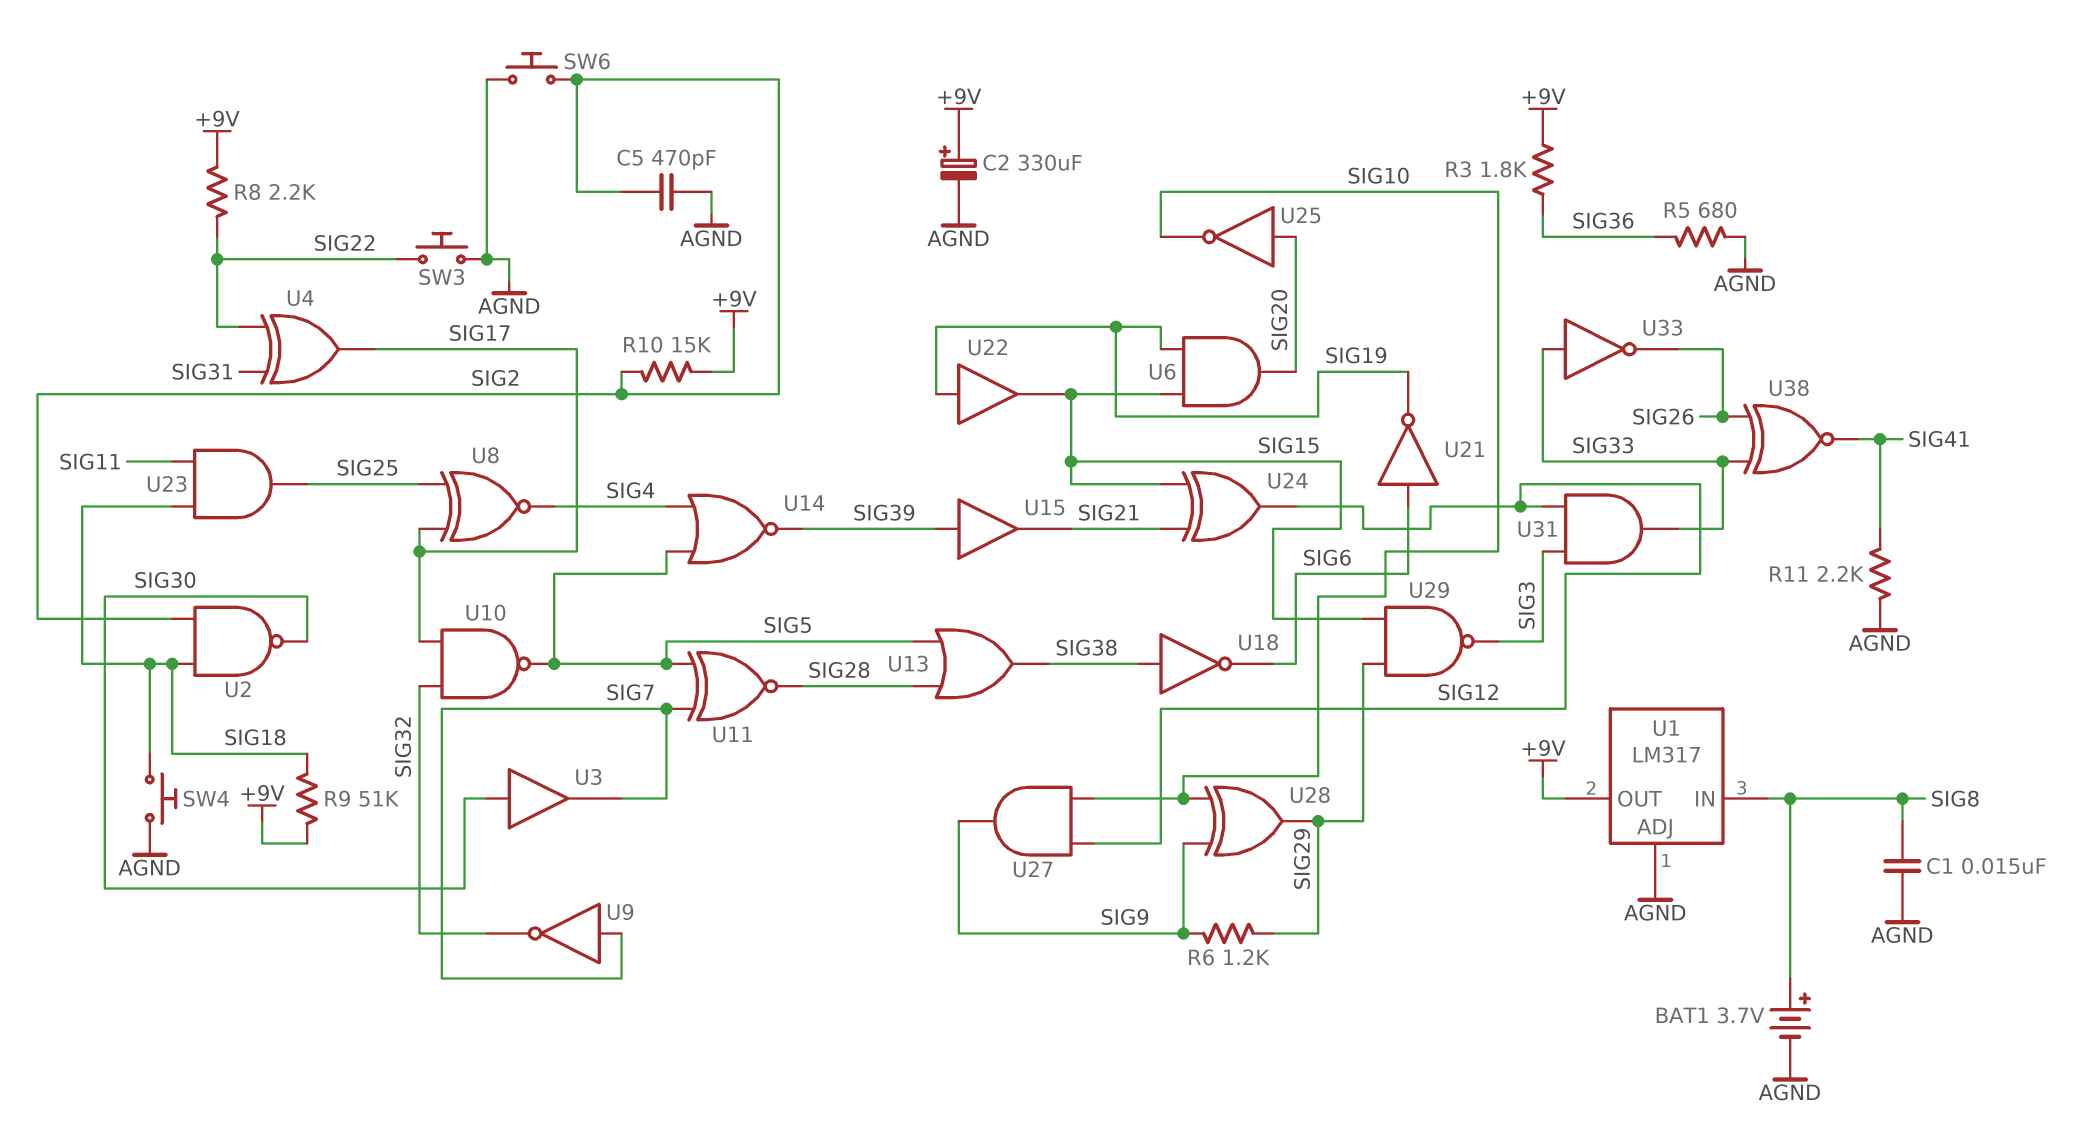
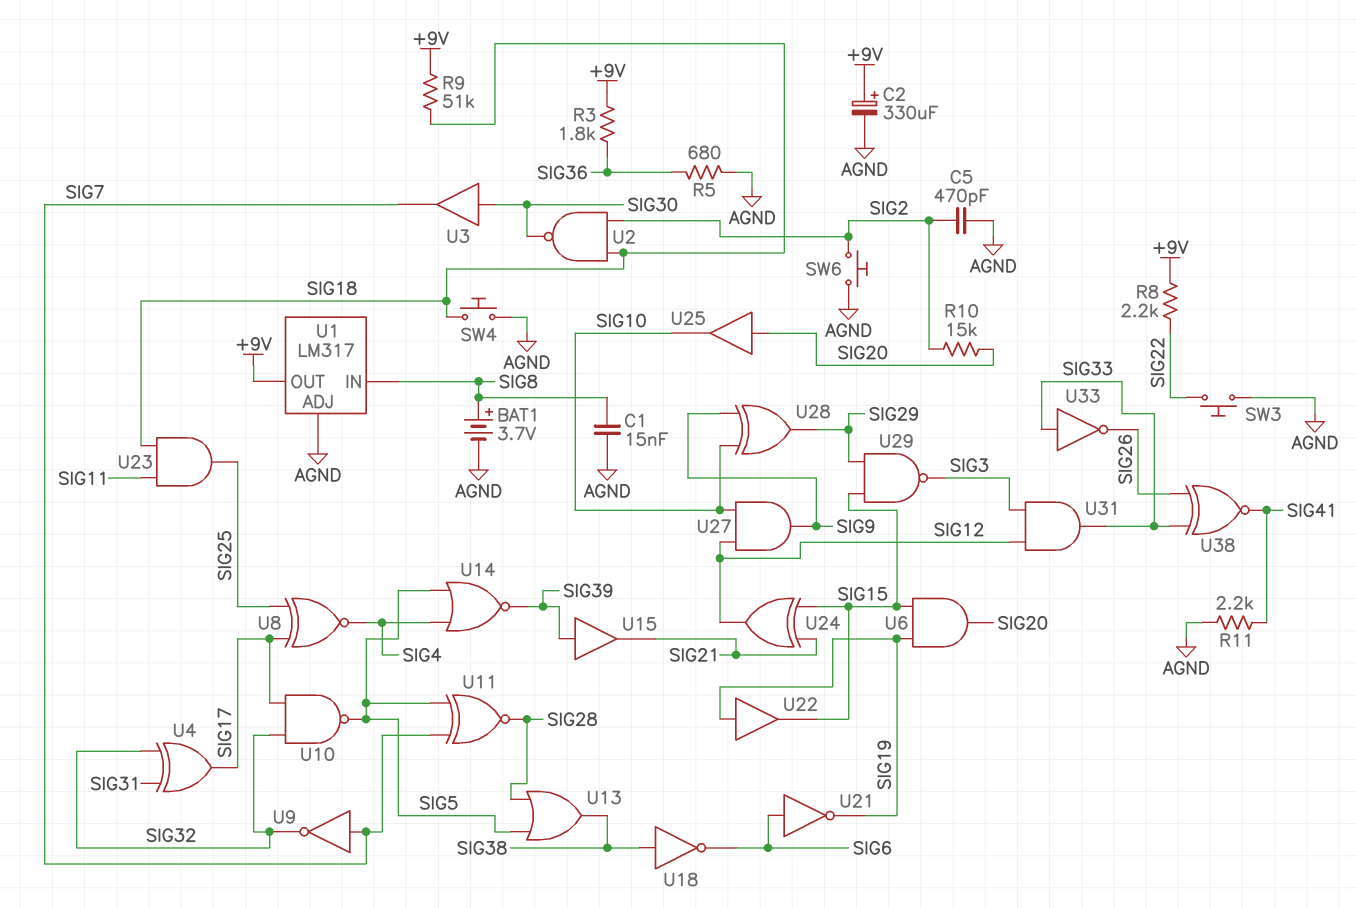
R6: 1.2k (SIG9, SIG29) -> none
R10: 15k (+9V, SIG2) -> 15k (SIG2, SIG20)
U4: XOR (in SIG22, in SIG31, out SIG17) -> XOR (in SIG31, in SIG32, out SIG17)
U25: NOT (in SIG20, out SIG10) -> buffer (in SIG20, out SIG10)

